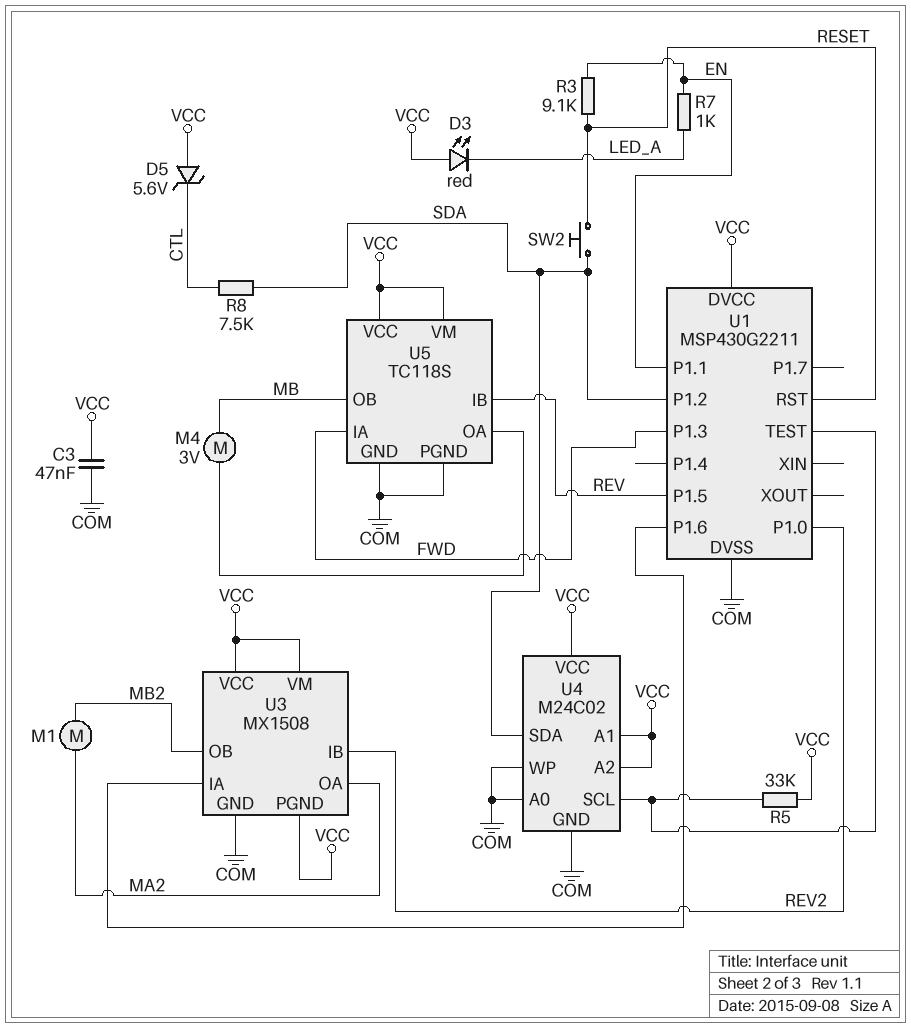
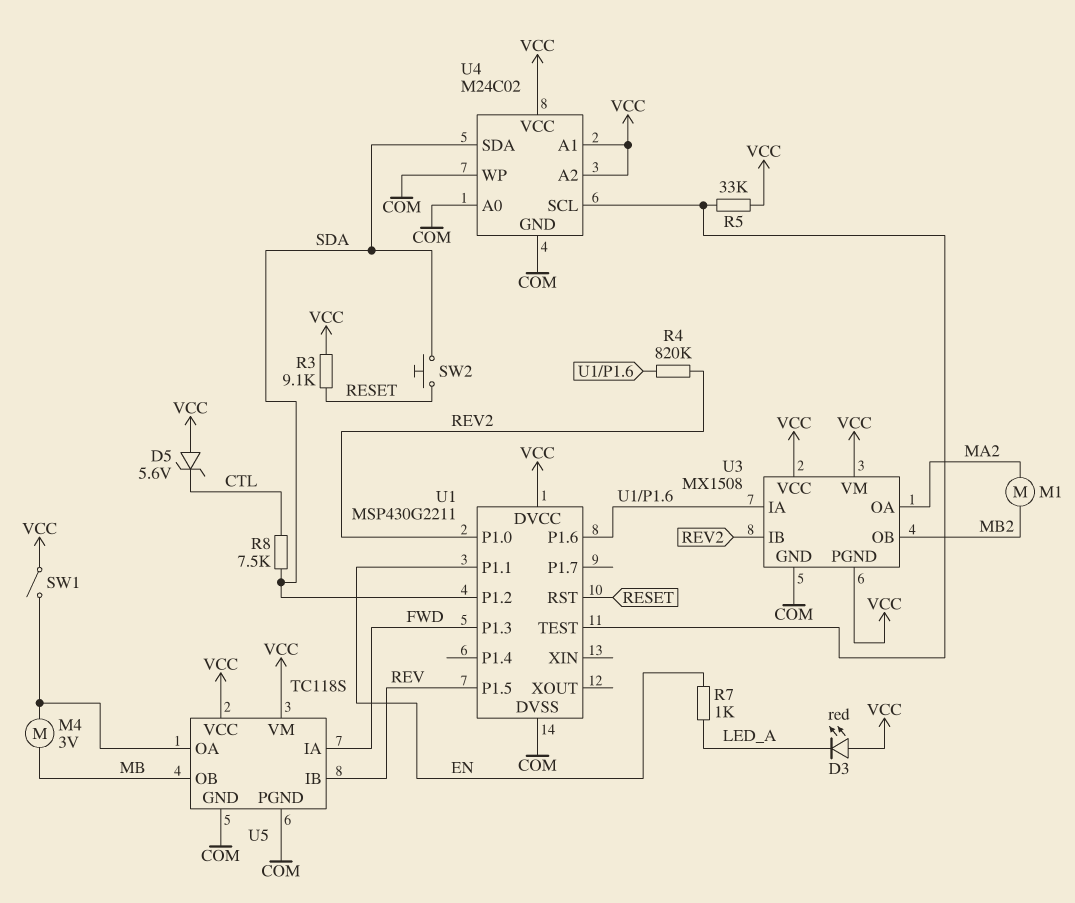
C3: 47nF (COM, VCC) -> none
R3: 9.1k (EN, RESET) -> 9.1k (RESET, VCC)
R4: none -> 820k (REV2, U1/P1.6)
SW1: none -> switch (U5/OA, VCC)

